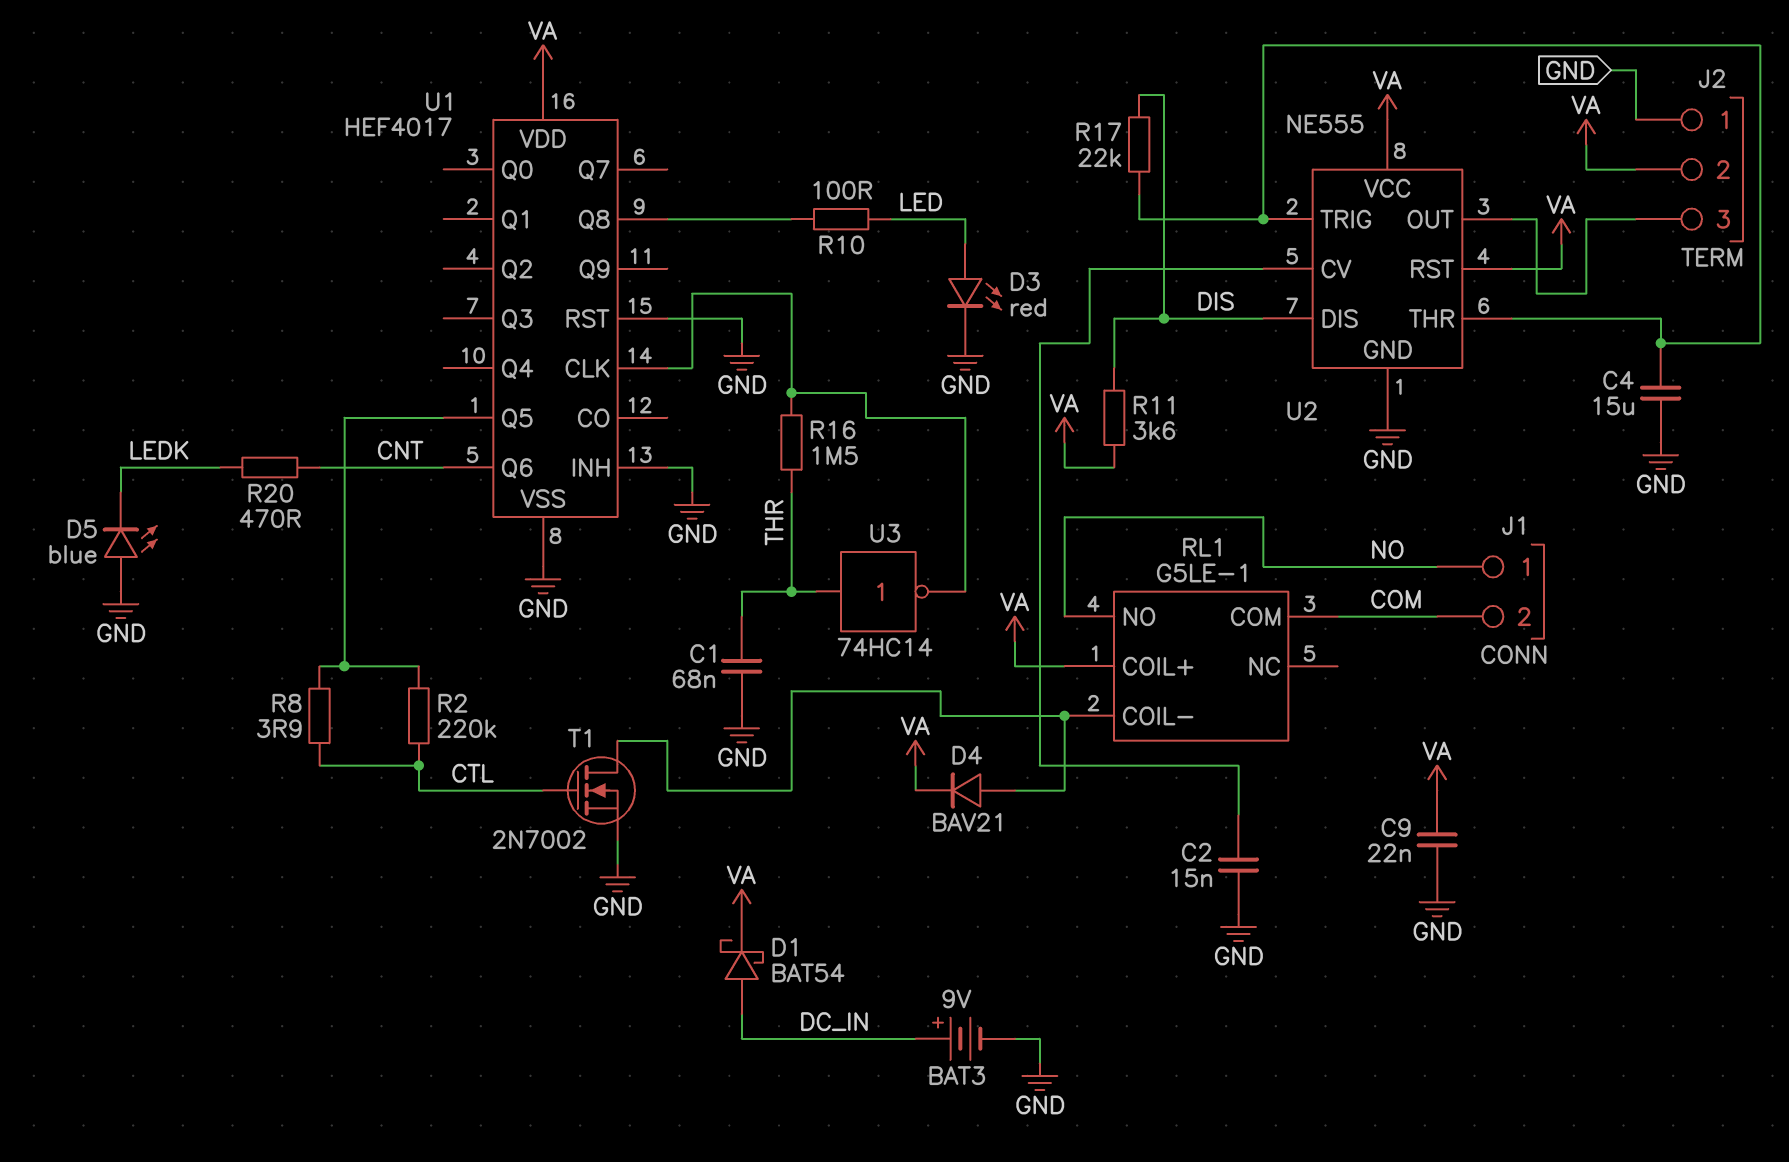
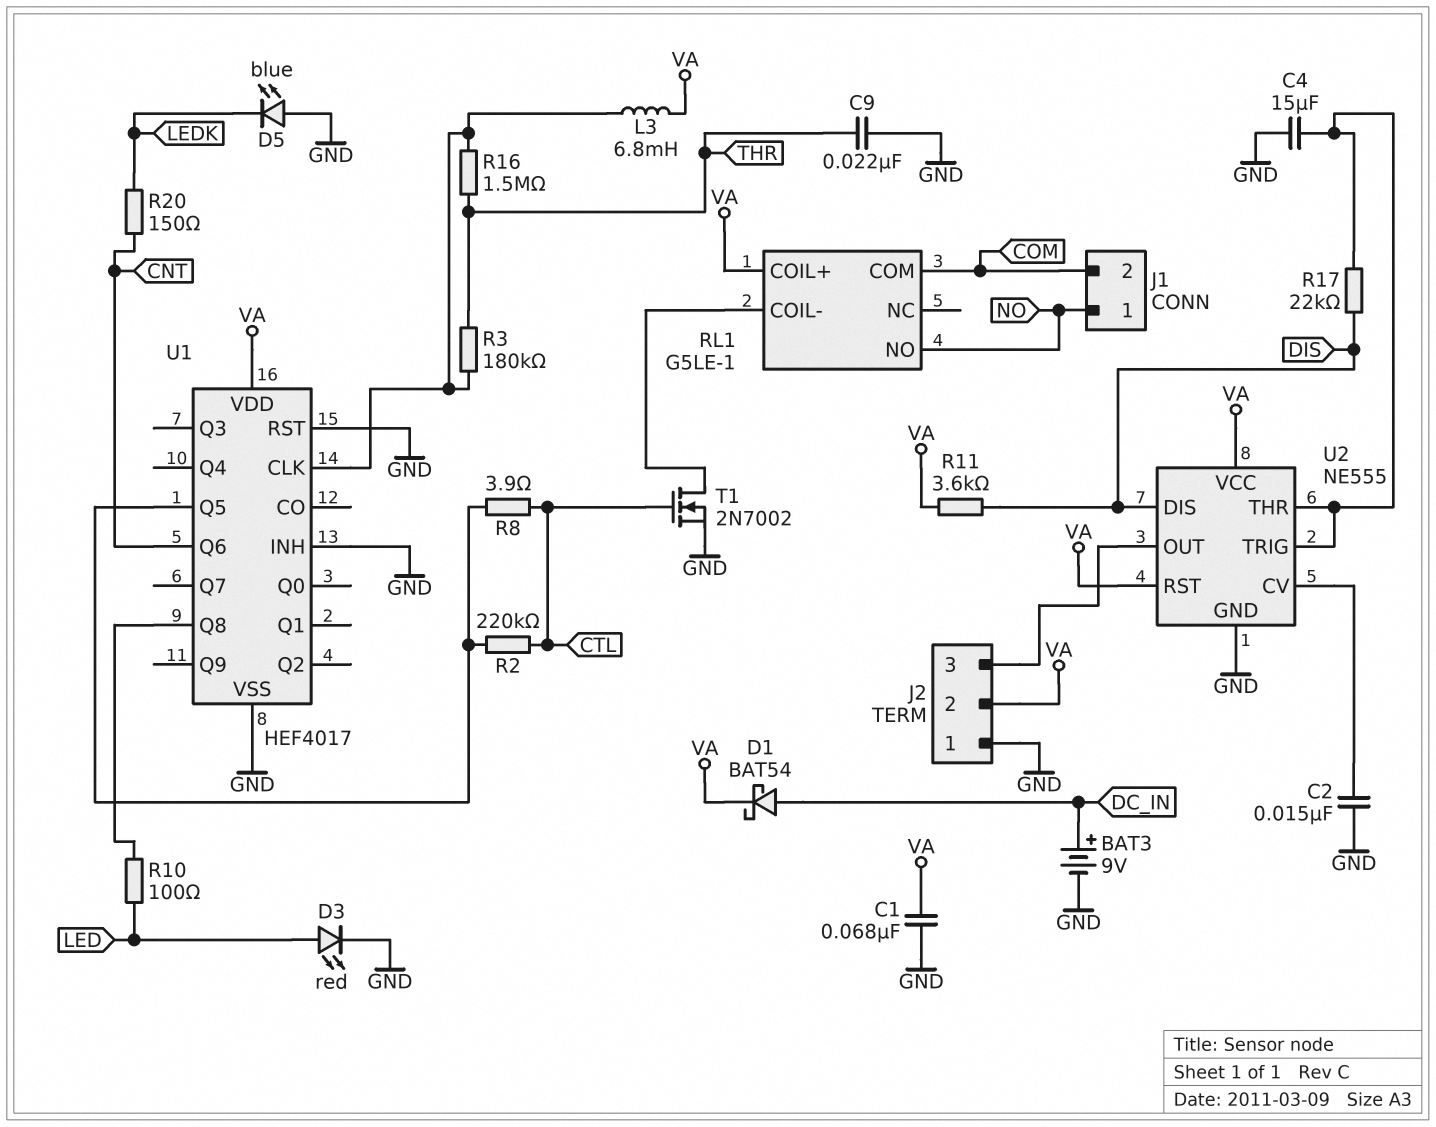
C1: 68nF (GND, THR) -> 68nF (GND, VA)
C9: 22nF (GND, VA) -> 22nF (GND, THR)
D4: diode BAV21 (A RL1/COIL-, K VA) -> none
L3: none -> 6.8mH (U1/CLK, VA)
R3: none -> 180k (THR, U1/CLK)
R20: 470 (CNT, LEDK) -> 150 (CNT, LEDK)
U3: NOT 74HC14 (in THR, out U1/CLK) -> none

